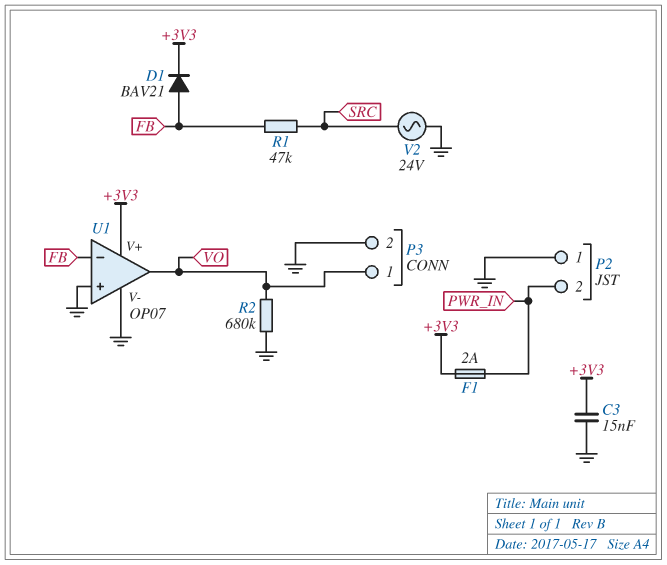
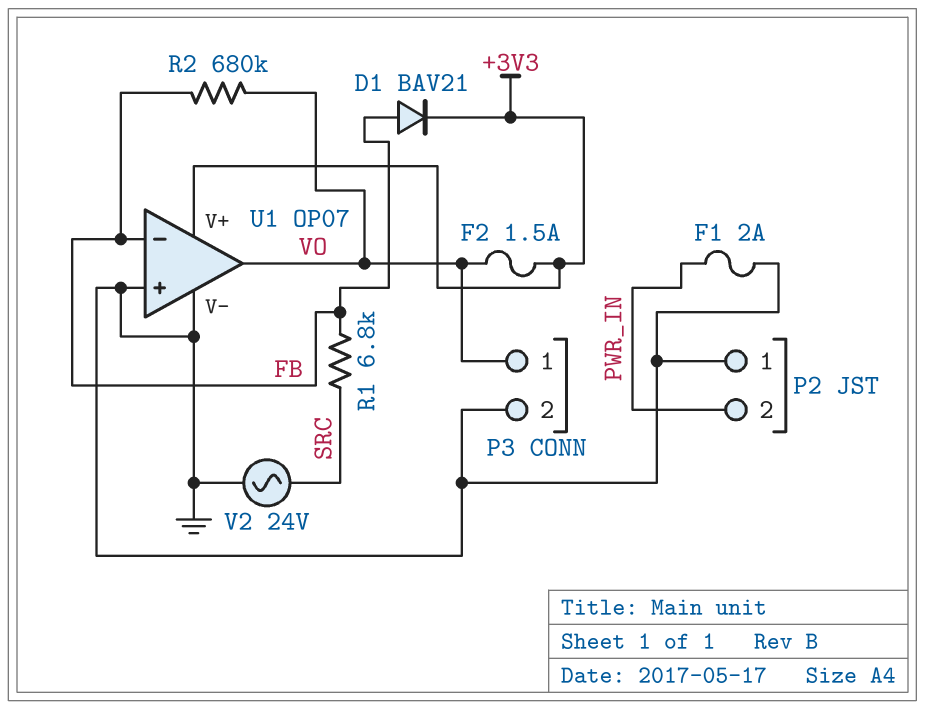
C3: 15nF (+3V3, GND) -> none
F1: 2A (+3V3, PWR_IN) -> 2A (GND, PWR_IN)
F2: none -> 1.5A (+3V3, VO)
R1: 47k (FB, SRC) -> 6.8k (FB, SRC)
R2: 680k (GND, VO) -> 680k (FB, VO)

